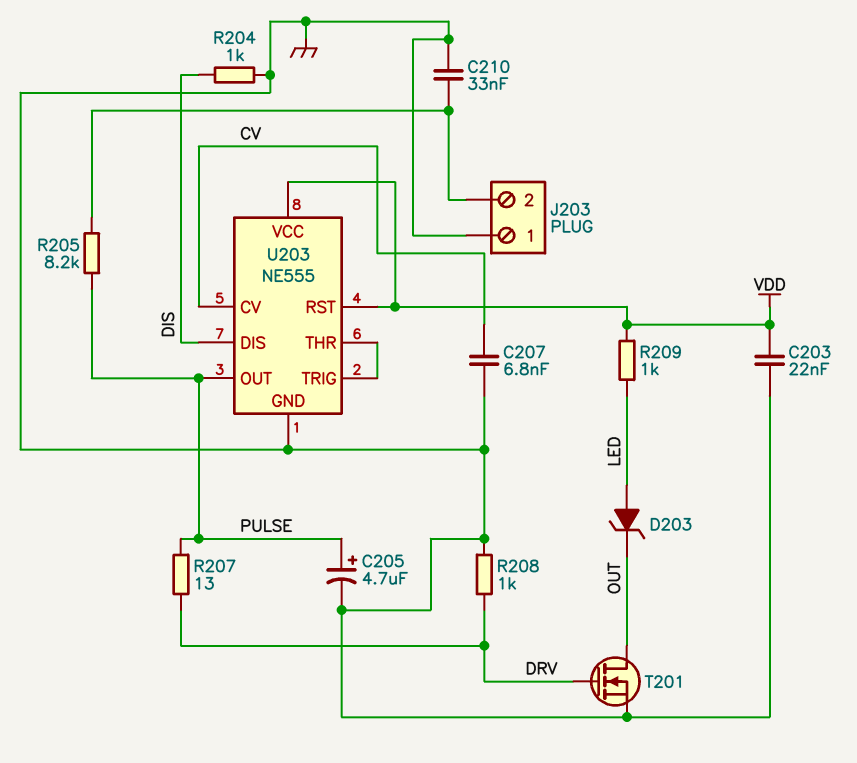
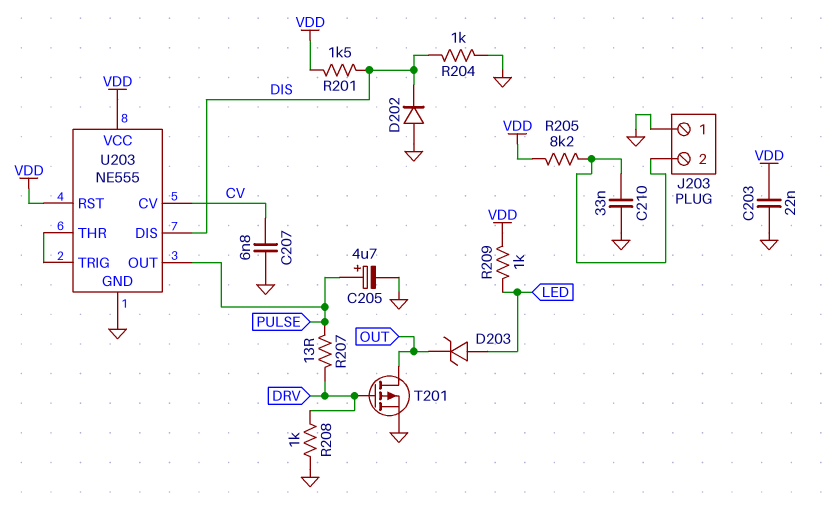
D202: none -> diode (A GND, K DIS)
R201: none -> 1.5k (DIS, VDD)
R205: 8.2k (J203/2, PULSE) -> 8.2k (J203/2, VDD)
T201: NMOS (G DRV, D OUT, S GND) -> PMOS (G DRV, D OUT, S GND)

